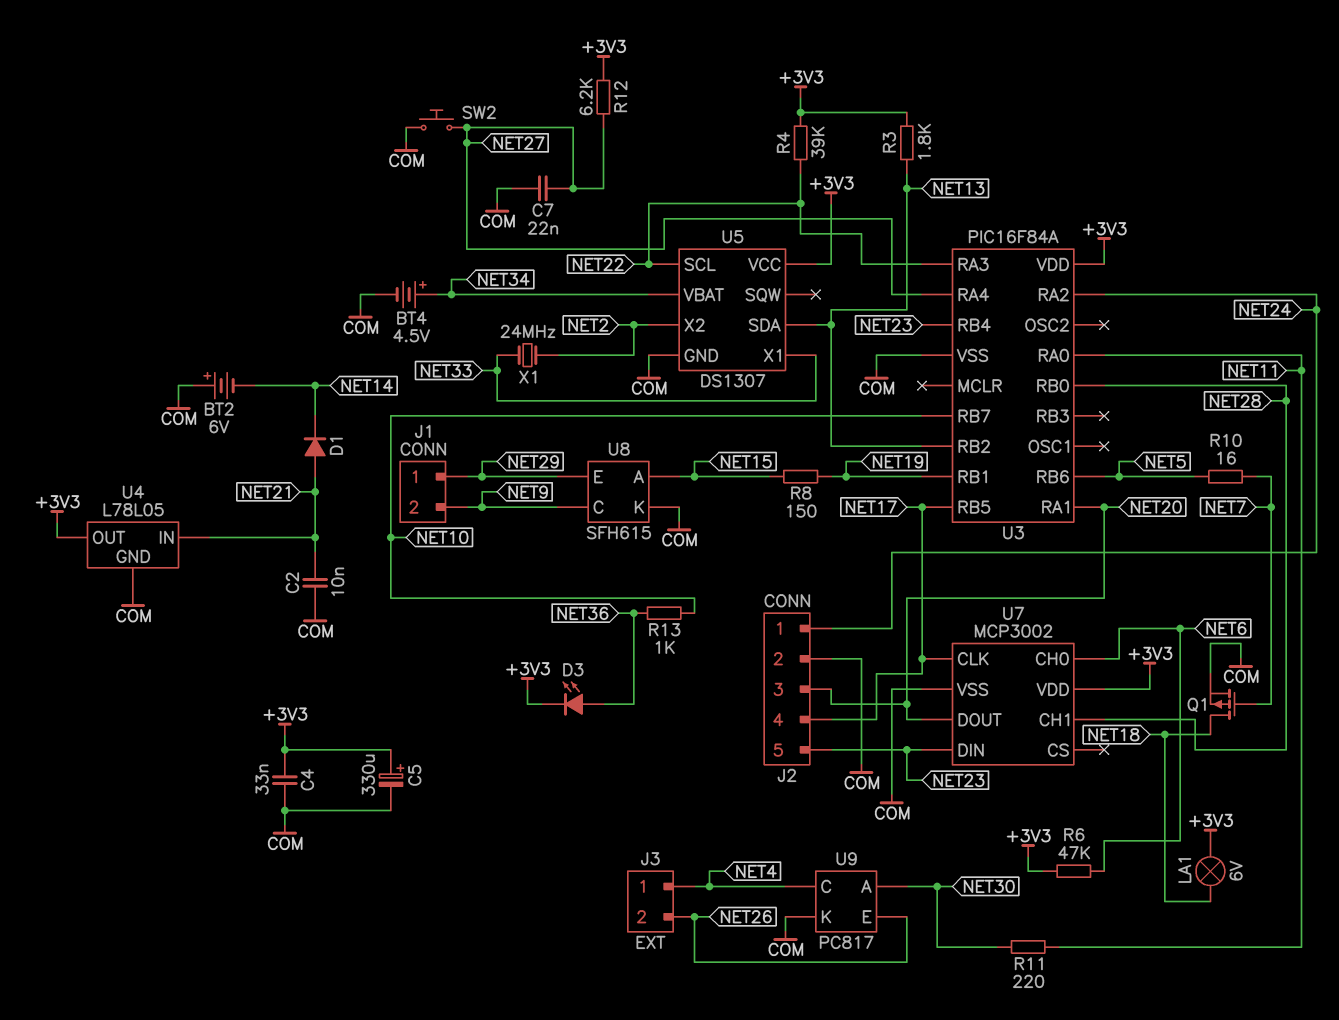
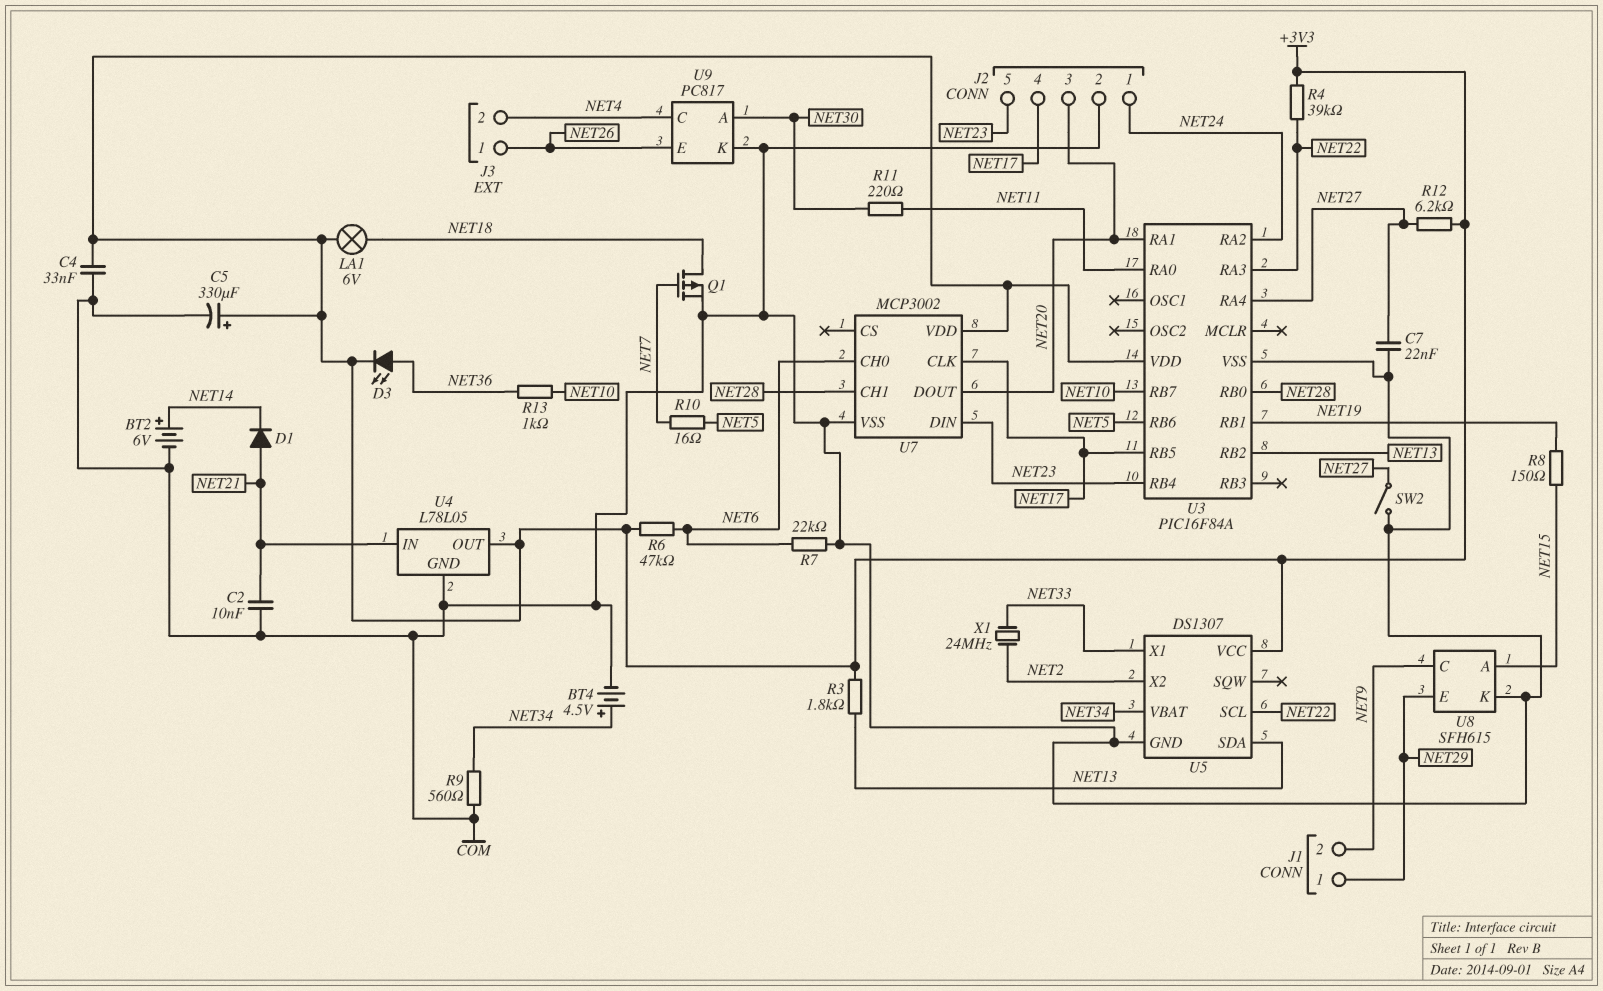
BT2: 6V (plus COM, minus NET14) -> 6V (plus NET14, minus COM)
J3 pin 1: NET4 -> NET26
J3 pin 2: NET26 -> NET4
R7: none -> 22k (COM, NET6)
R9: none -> 560 (COM, NET34)
SW2: button (COM, NET27) -> switch (COM, NET27)

